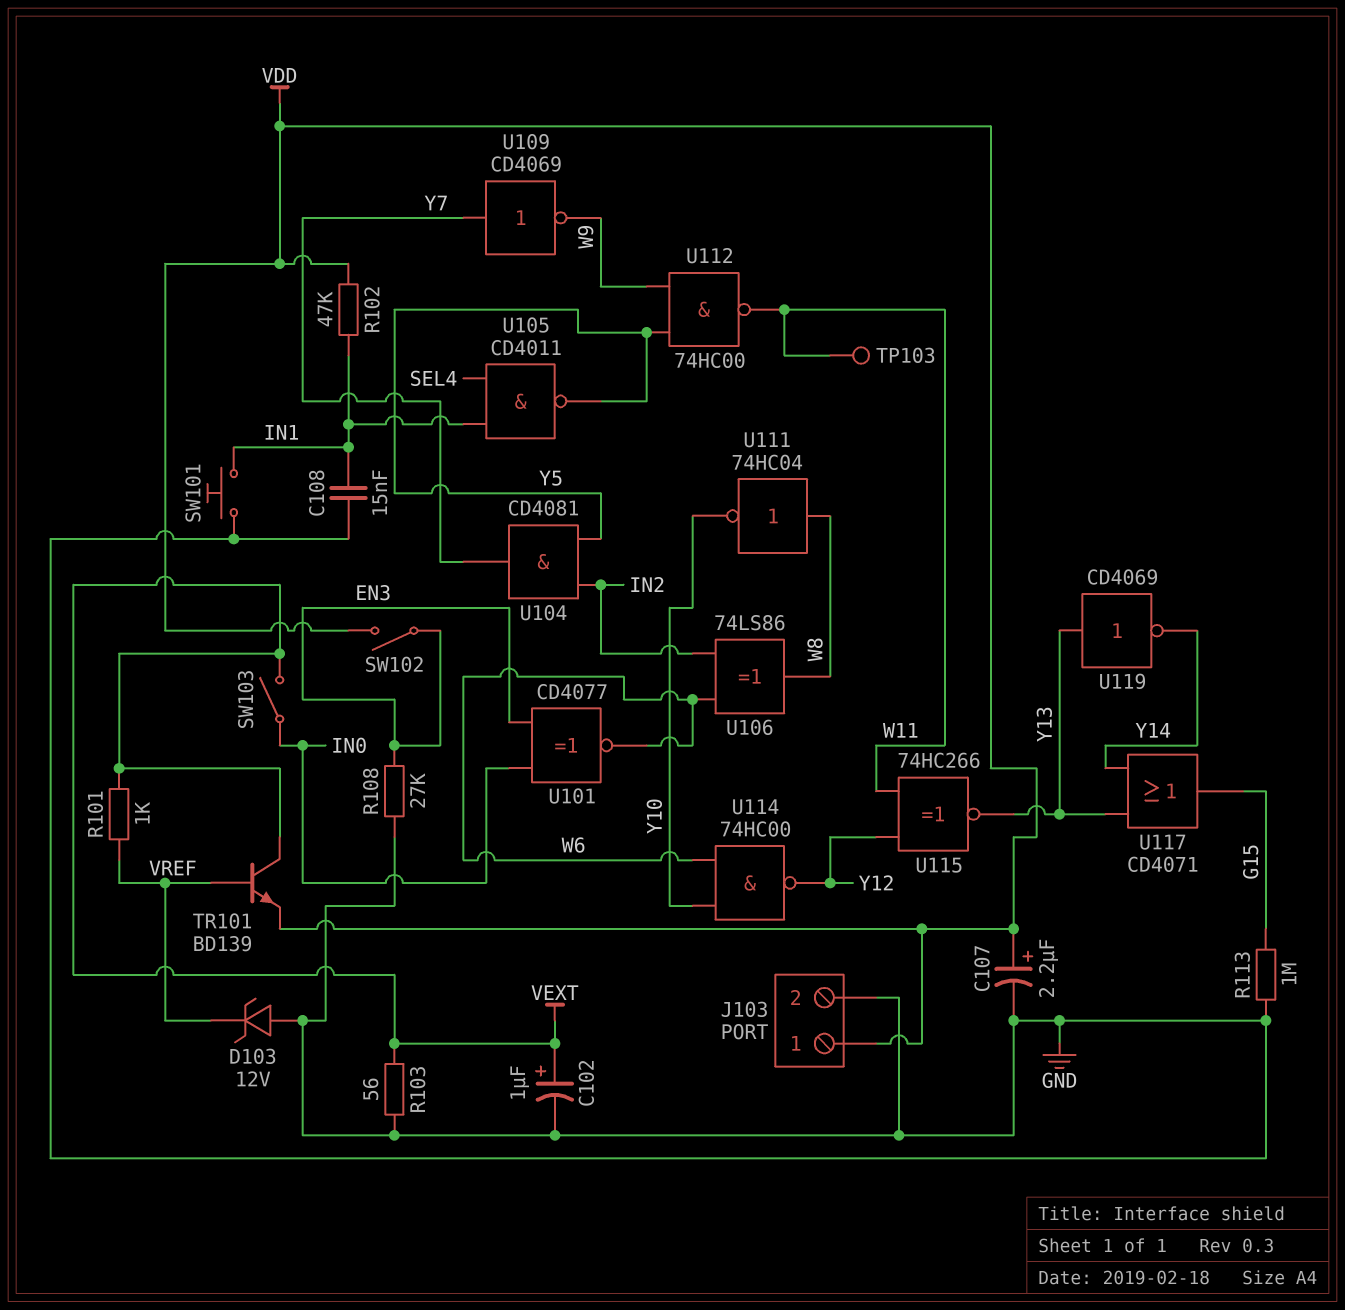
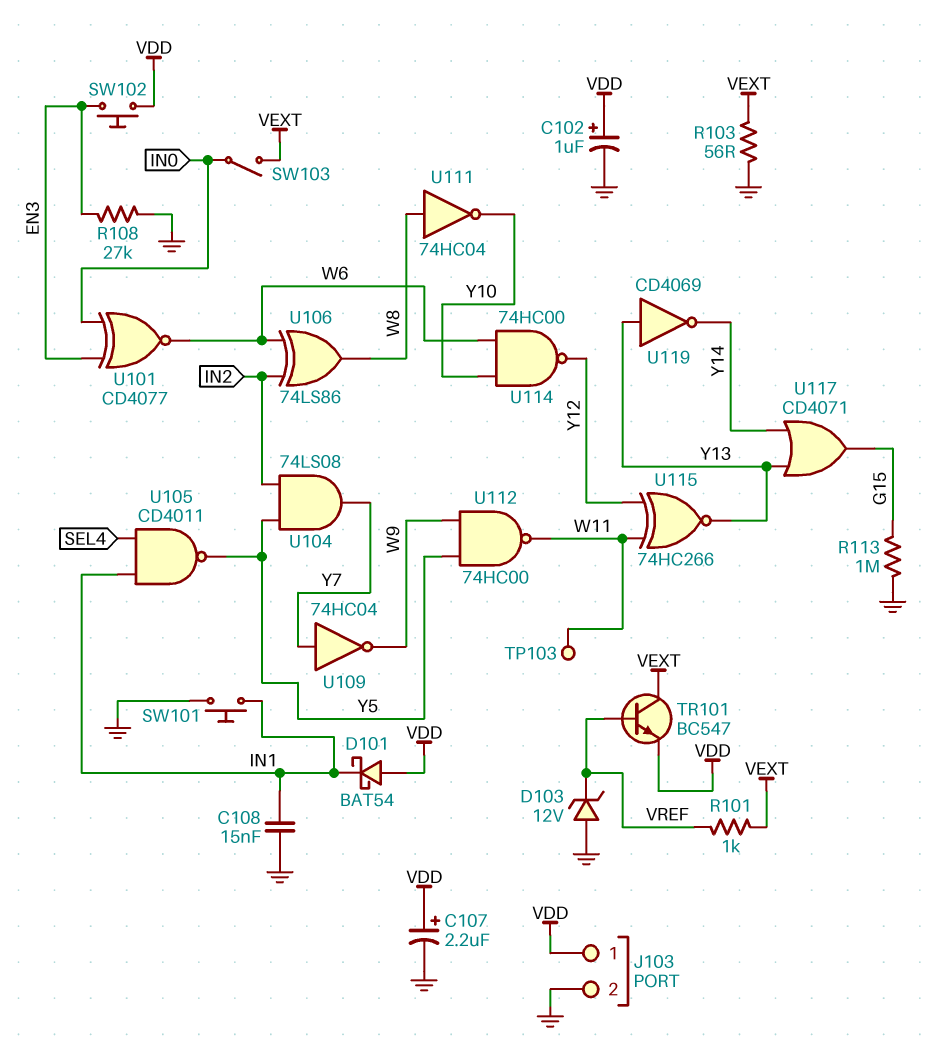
C102: 1uF (plus VEXT, minus GND) -> 1uF (plus VDD, minus GND)
D101: none -> schottky BAT54 (A VDD, K IN1)
R102: 47k (IN1, VDD) -> none
SW102: switch (EN3, VDD) -> button (EN3, VDD)
TR101: NPN BD139 (B VREF, C VEXT, E VDD) -> NPN BC547 (B VREF, C VEXT, E VDD)
U104: AND CD4081 (in IN2, in Y5, out Y7) -> AND 74LS08 (in IN2, in Y5, out Y7)
U109: NOT CD4069 (in Y7, out W9) -> NOT 74HC04 (in Y7, out W9)

